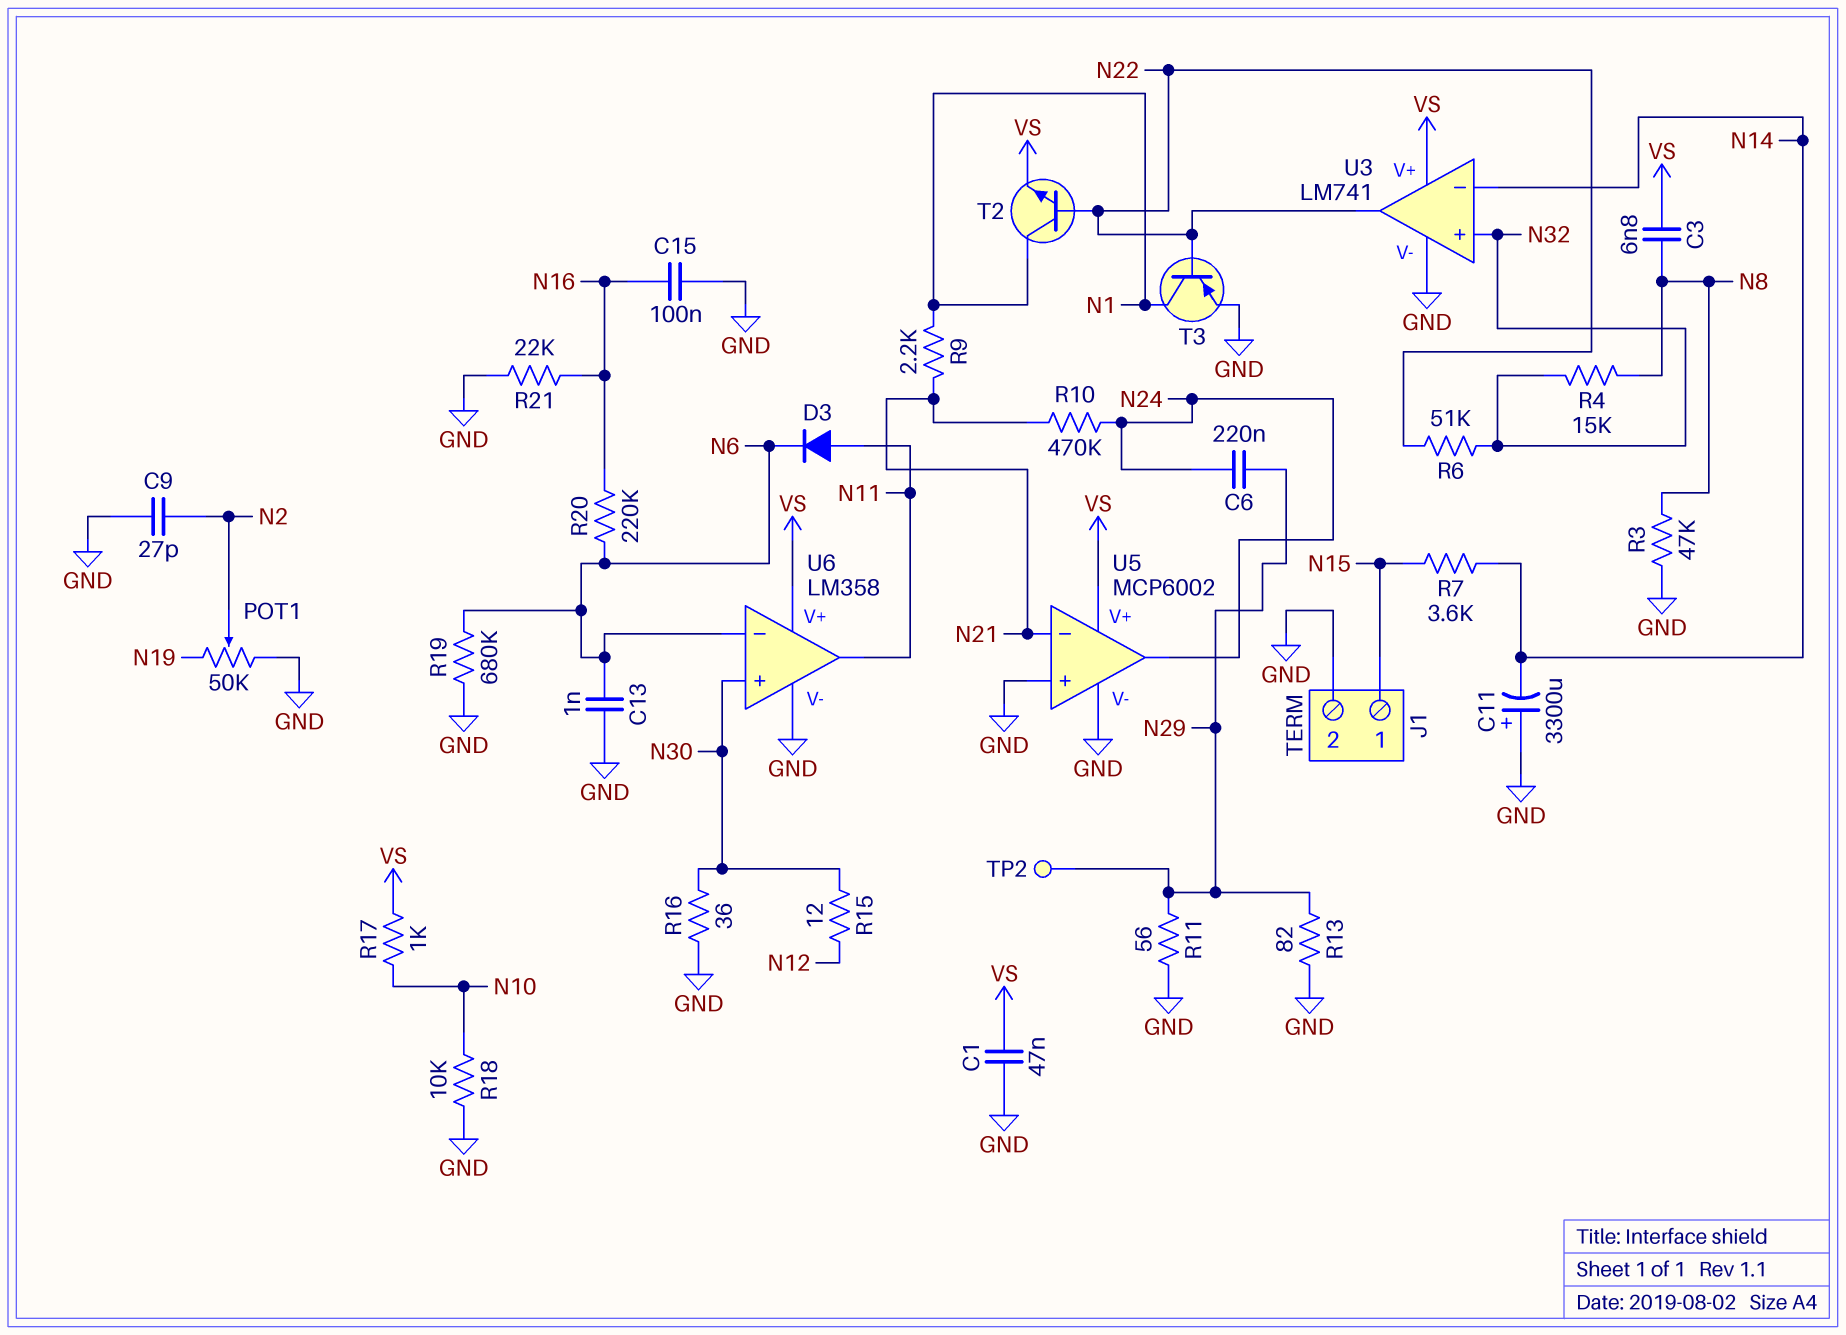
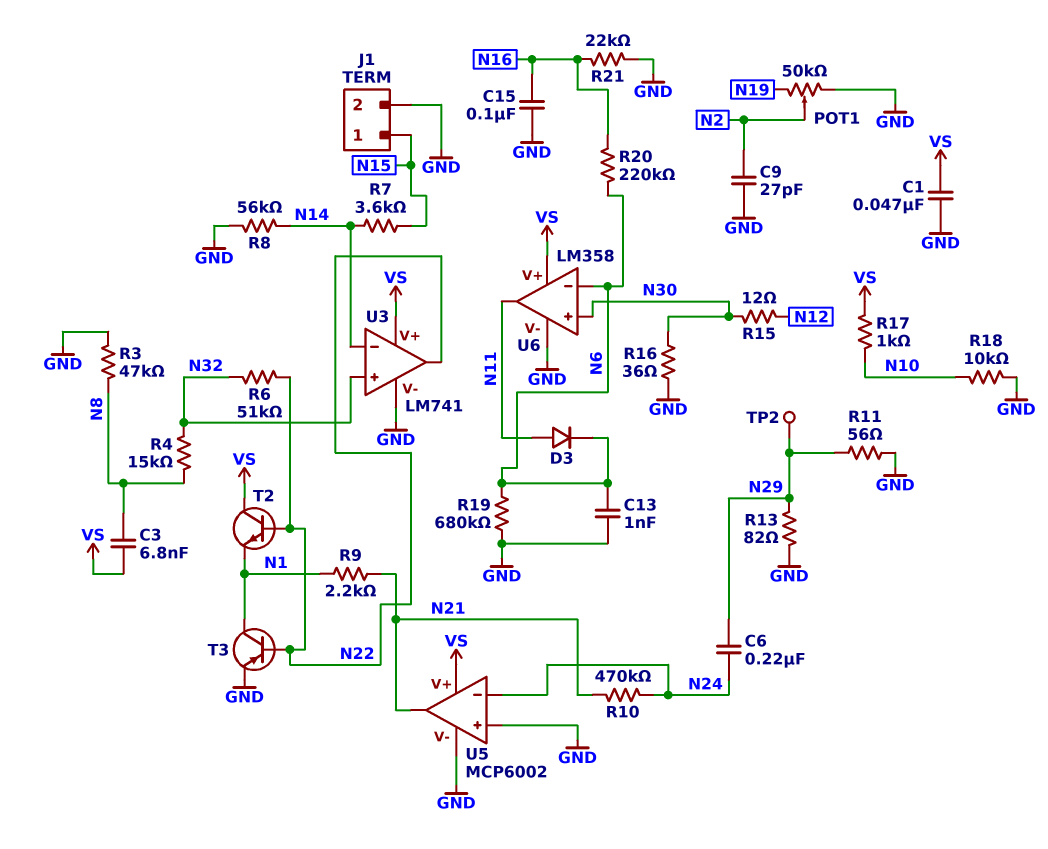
C11: 3300uF (plus GND, minus N14) -> none
R8: none -> 56k (GND, N14)
T2: NPN (B N22, C N1, E VS) -> NPN (B N22, C VS, E N1)
U5 pin in-: N21 -> N24
U5 pin out: N24 -> N21

